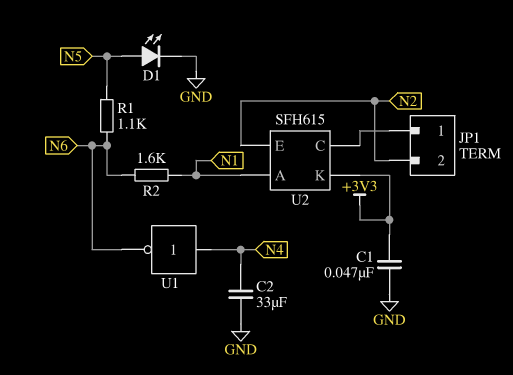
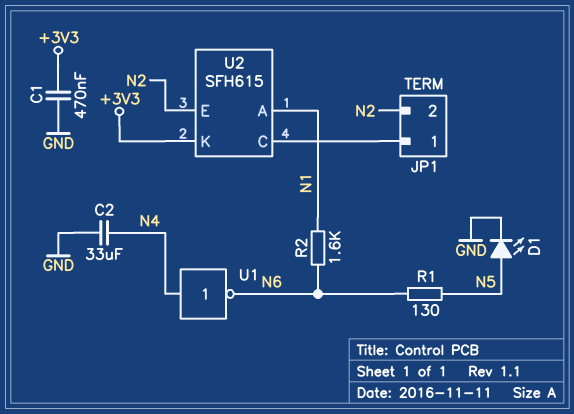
C1: 47nF (+3V3, GND) -> 470nF (+3V3, GND)
R1: 1.1k (N5, N6) -> 130 (N5, N6)

